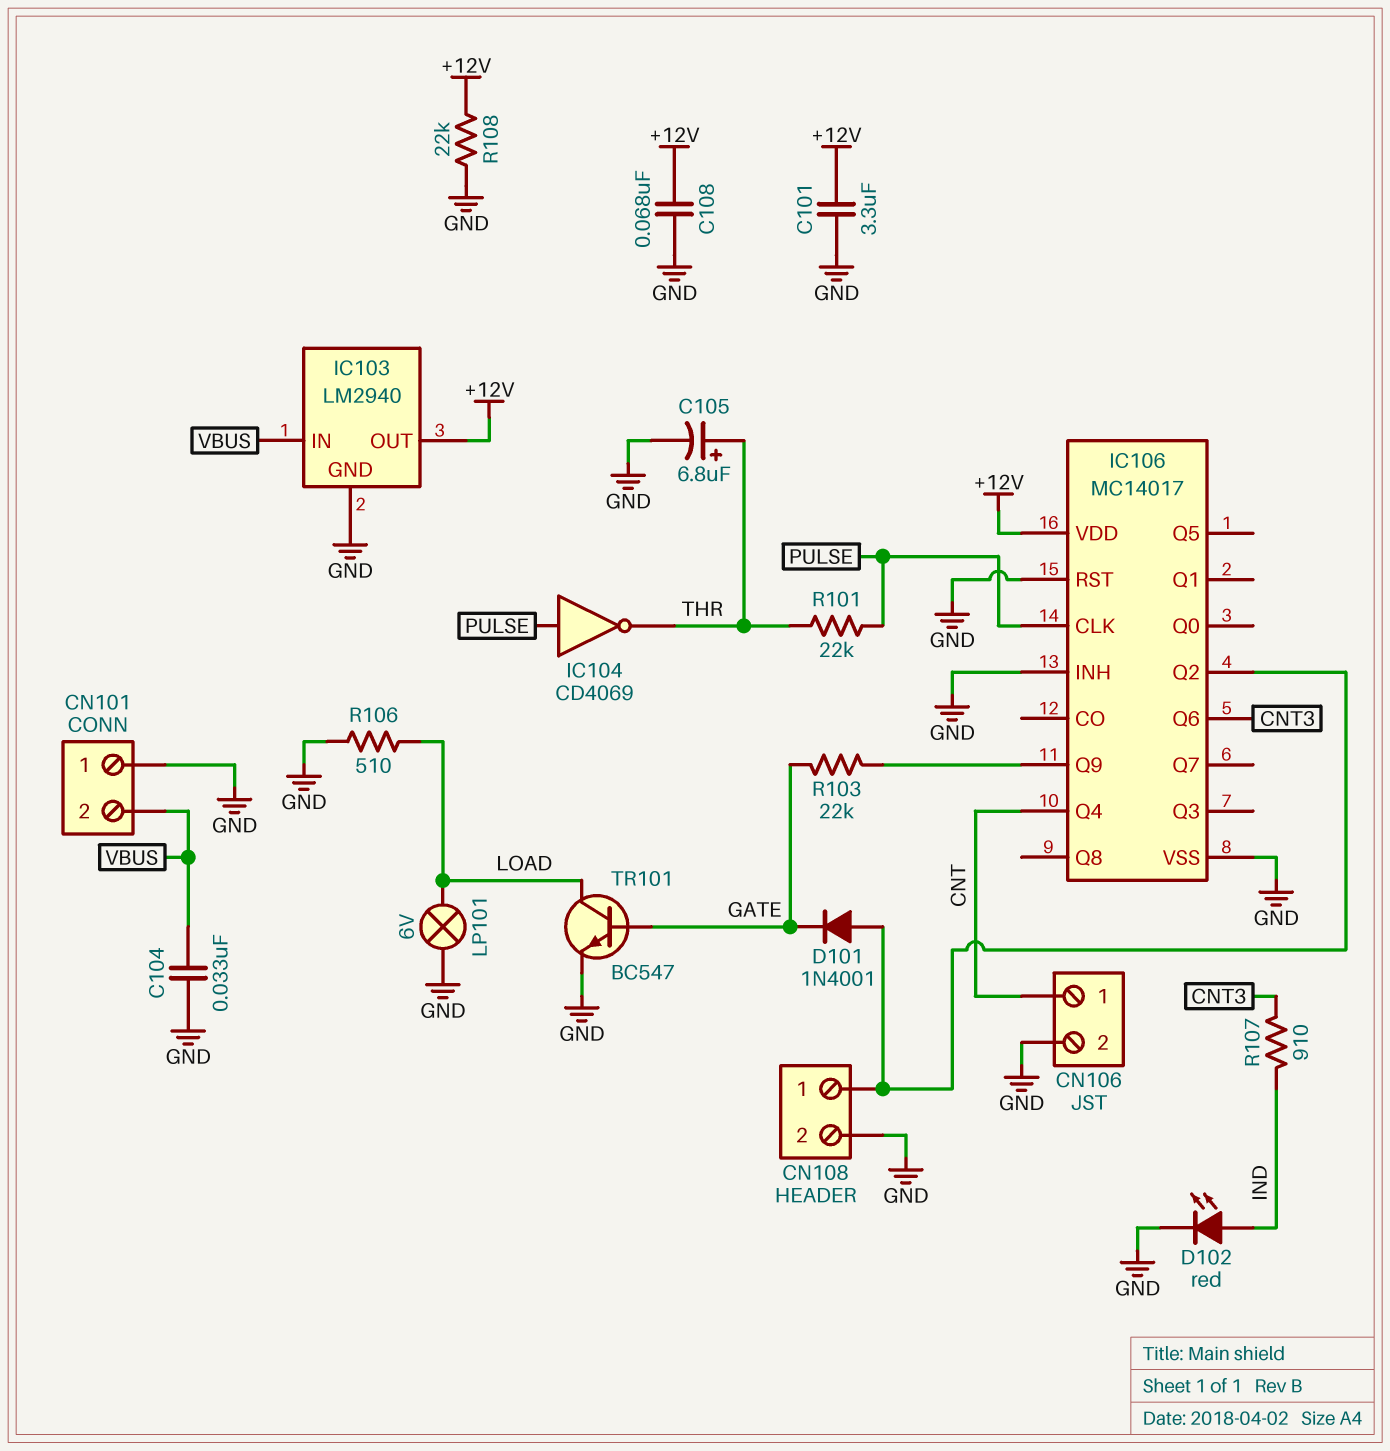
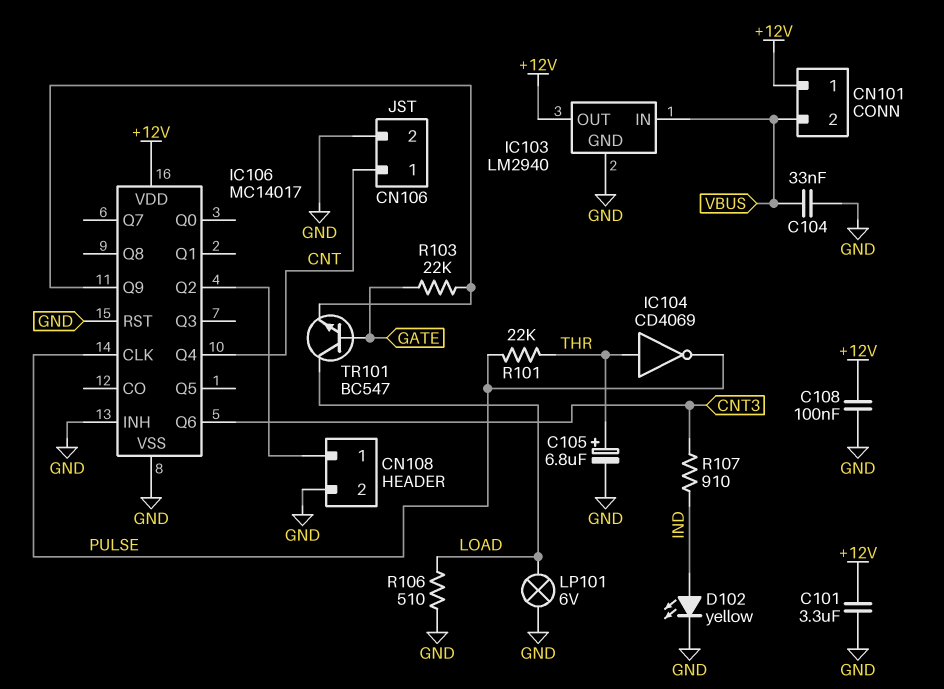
C108: 68nF (+12V, GND) -> 100nF (+12V, GND)
CN101 pin 1: GND -> +12V
D101: diode 1N4001 (A CN108/1, K GATE) -> none
D102: LED red (A IND, K GND) -> LED yellow (A IND, K GND)
IC104: NOT CD4069 (in PULSE, out THR) -> NOT CD4069 (in THR, out PULSE)
R108: 22k (+12V, GND) -> none
TR101: NPN BC547 (B GATE, C LOAD, E GND) -> NPN BC547 (B GATE, C LOAD, E IC106/Q9)

